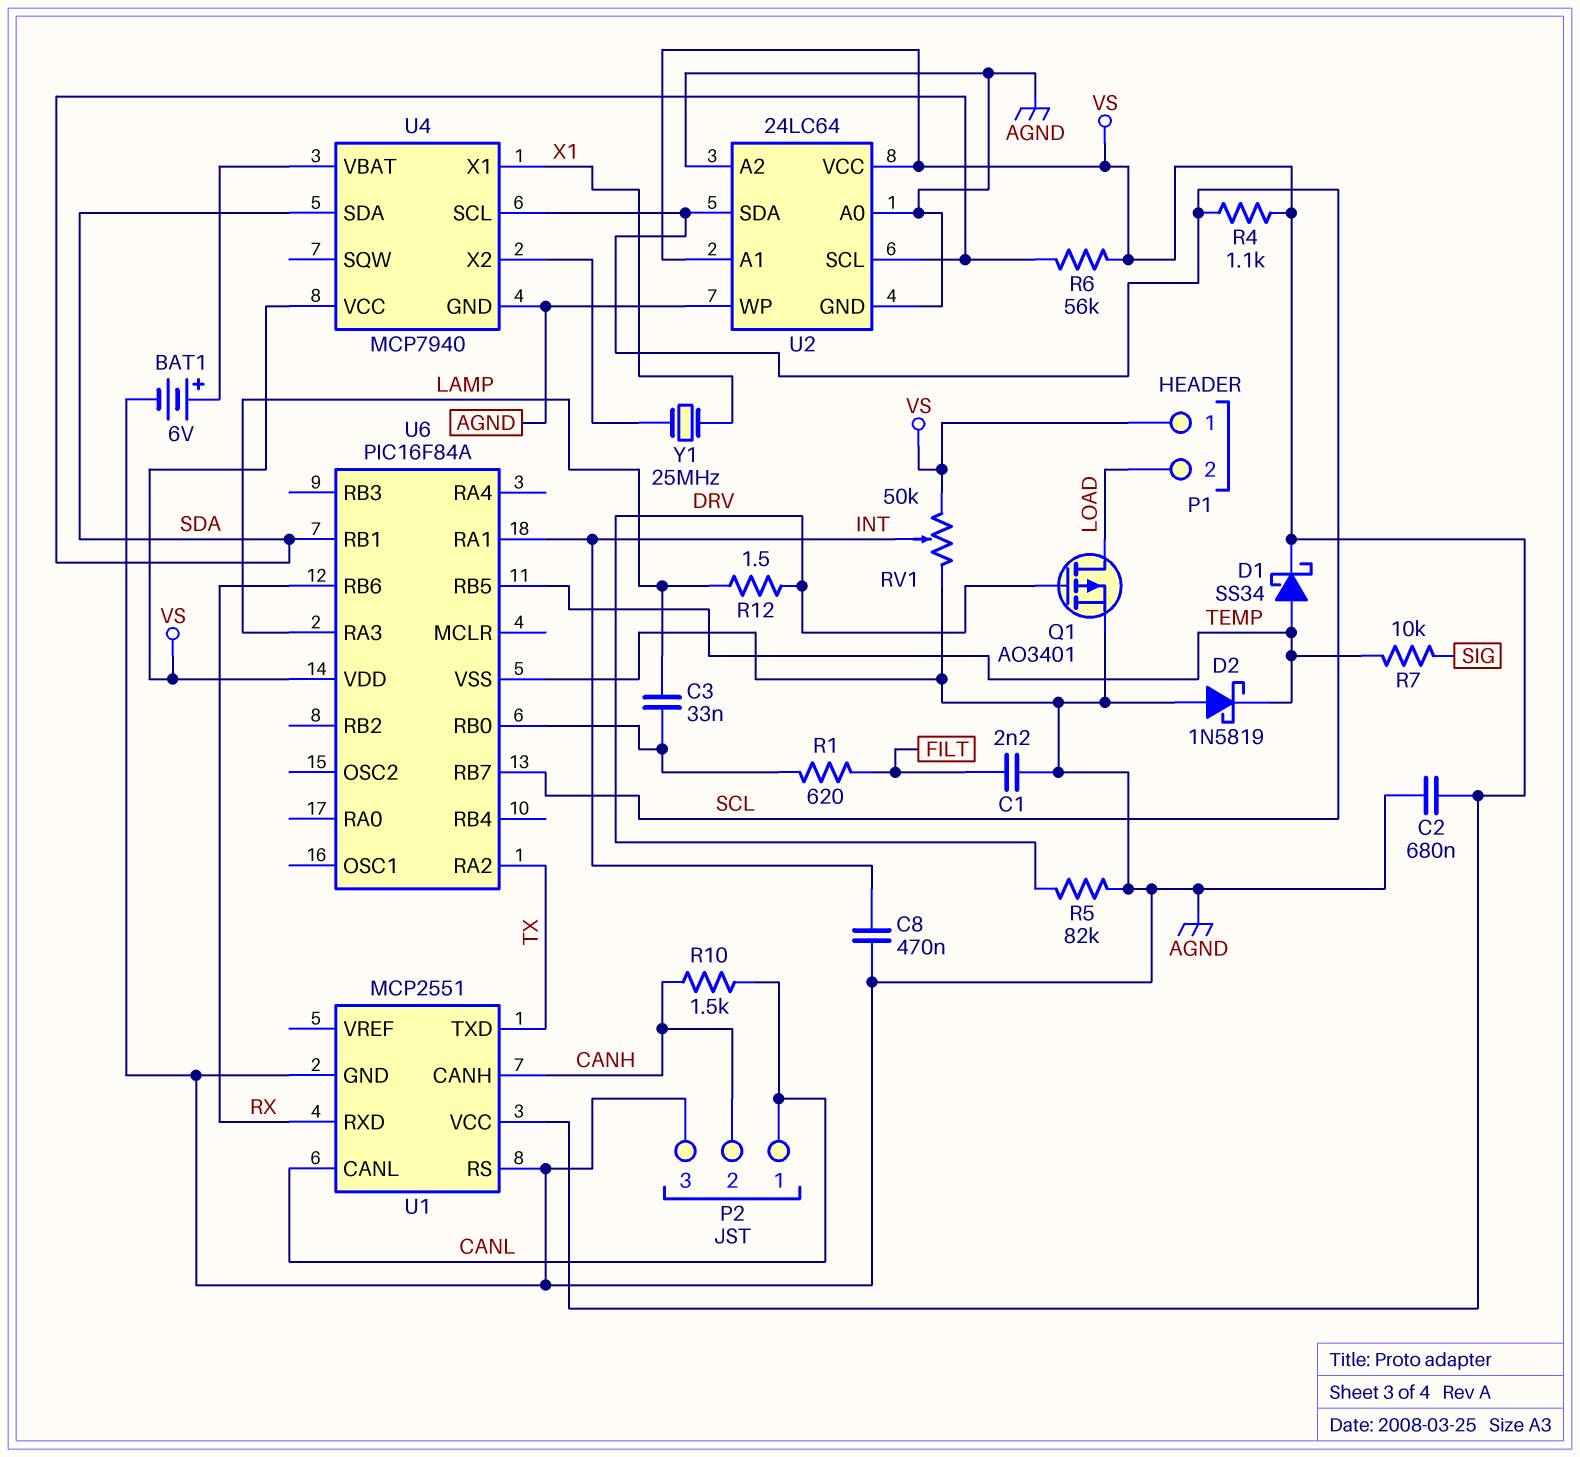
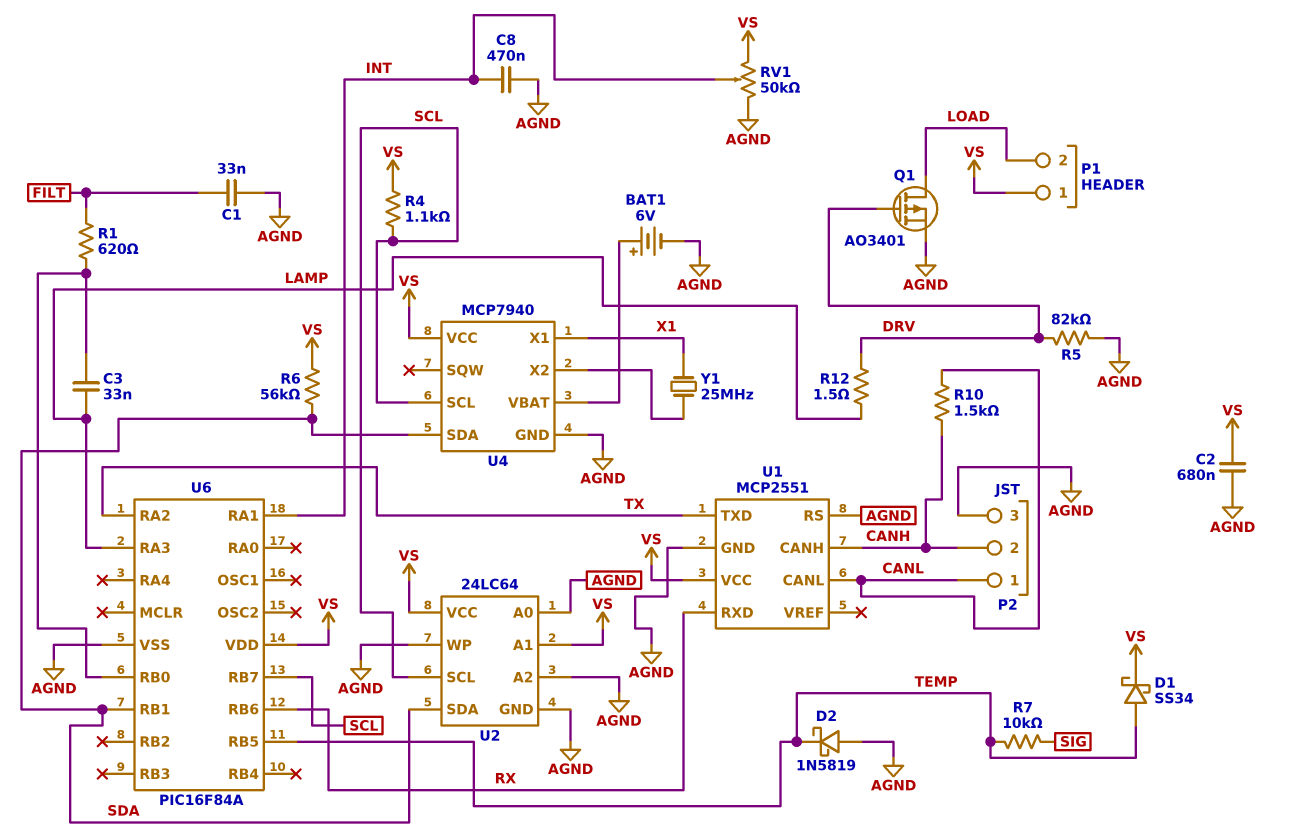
C1: 2.2nF (AGND, FILT) -> 33nF (AGND, FILT)
U2 pin SCL: SDA -> SCL
U2 pin SDA: SCL -> SDA

